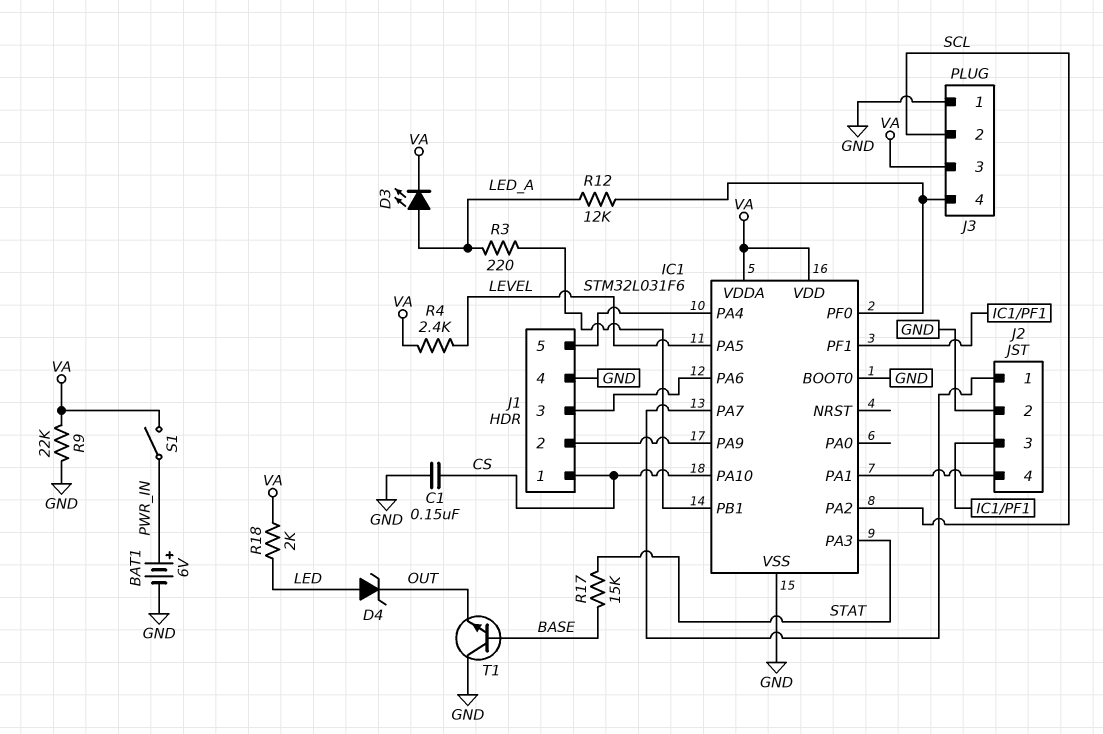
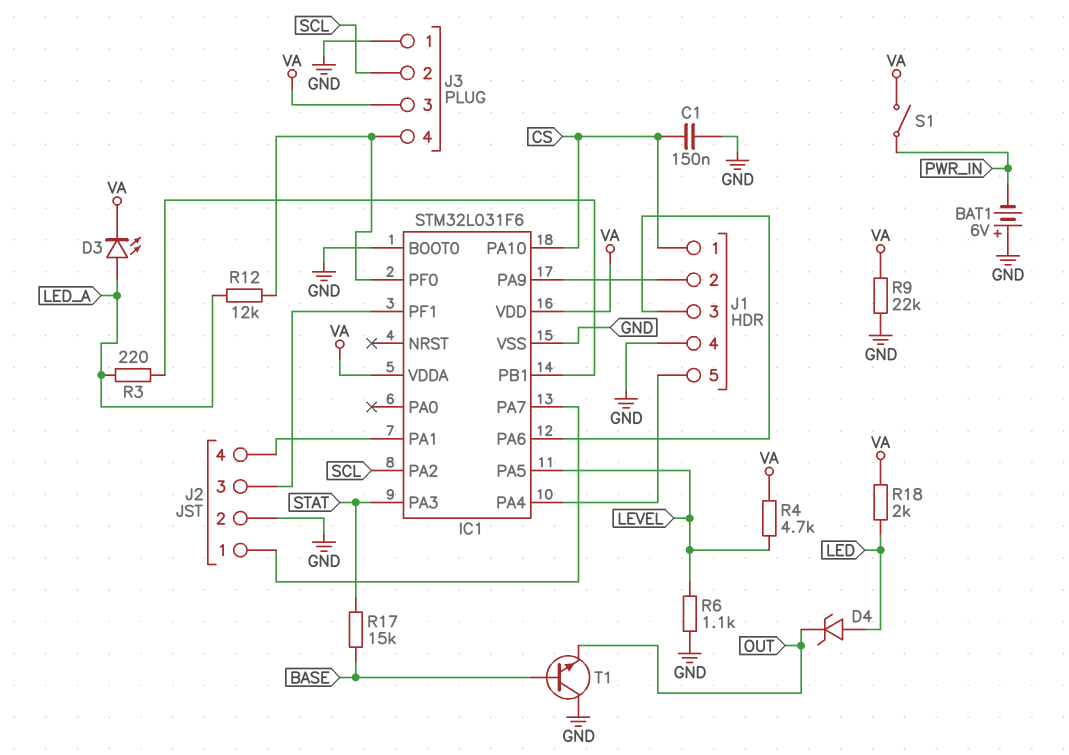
BAT1: 6V (plus PWR_IN, minus GND) -> 6V (plus GND, minus PWR_IN)
R4: 2.4k (LEVEL, VA) -> 4.7k (LEVEL, VA)
R6: none -> 1.1k (GND, LEVEL)

